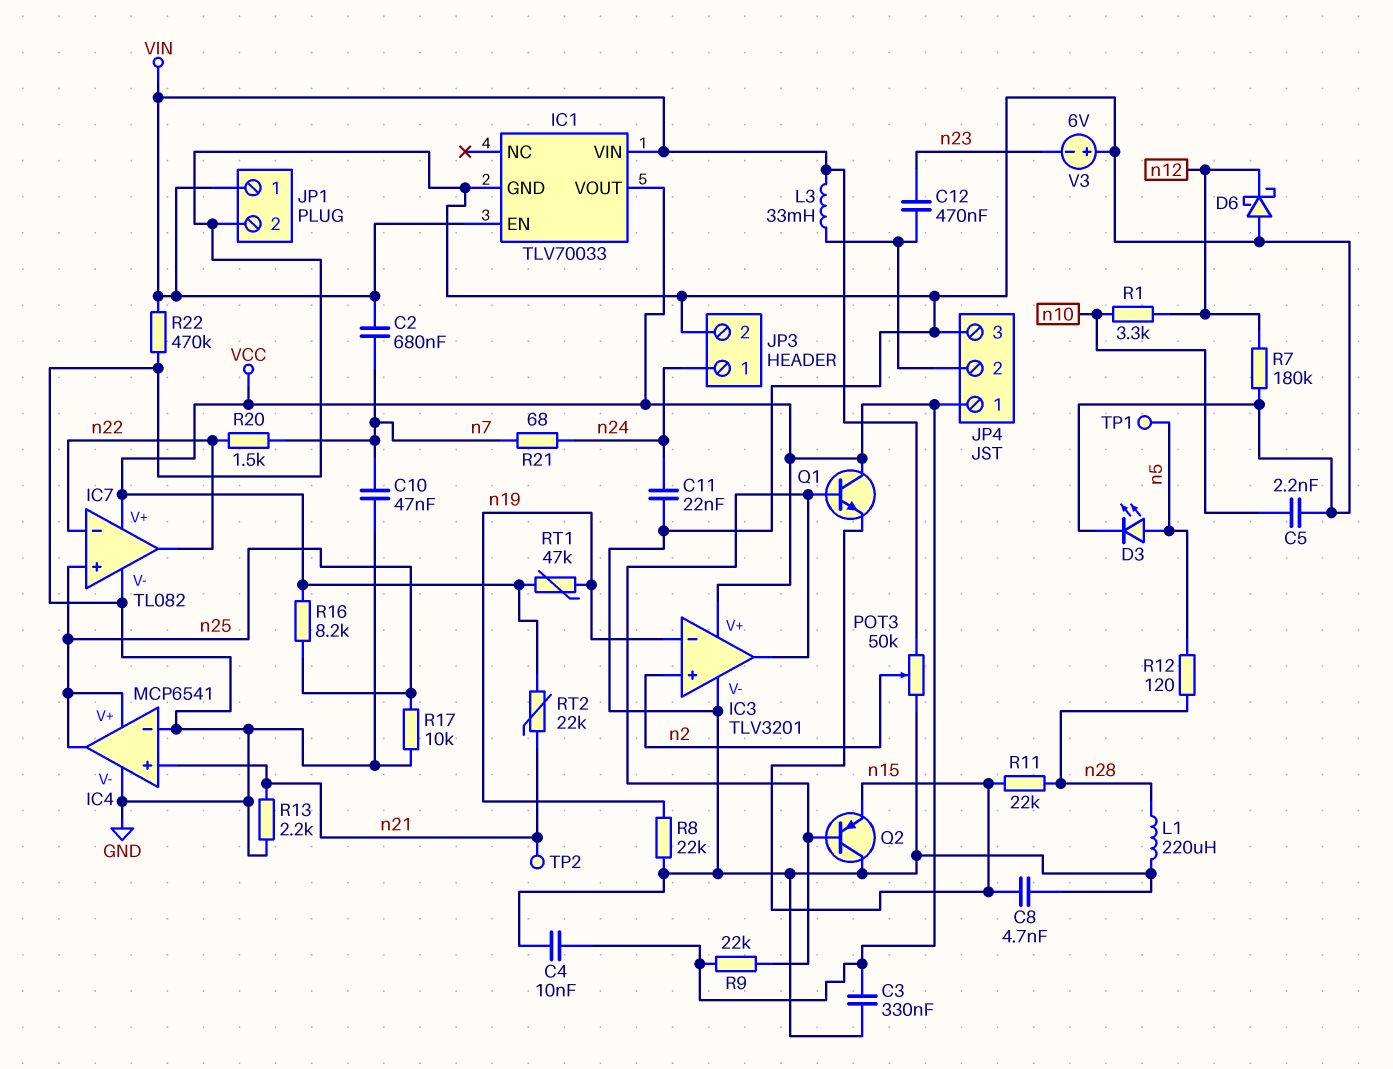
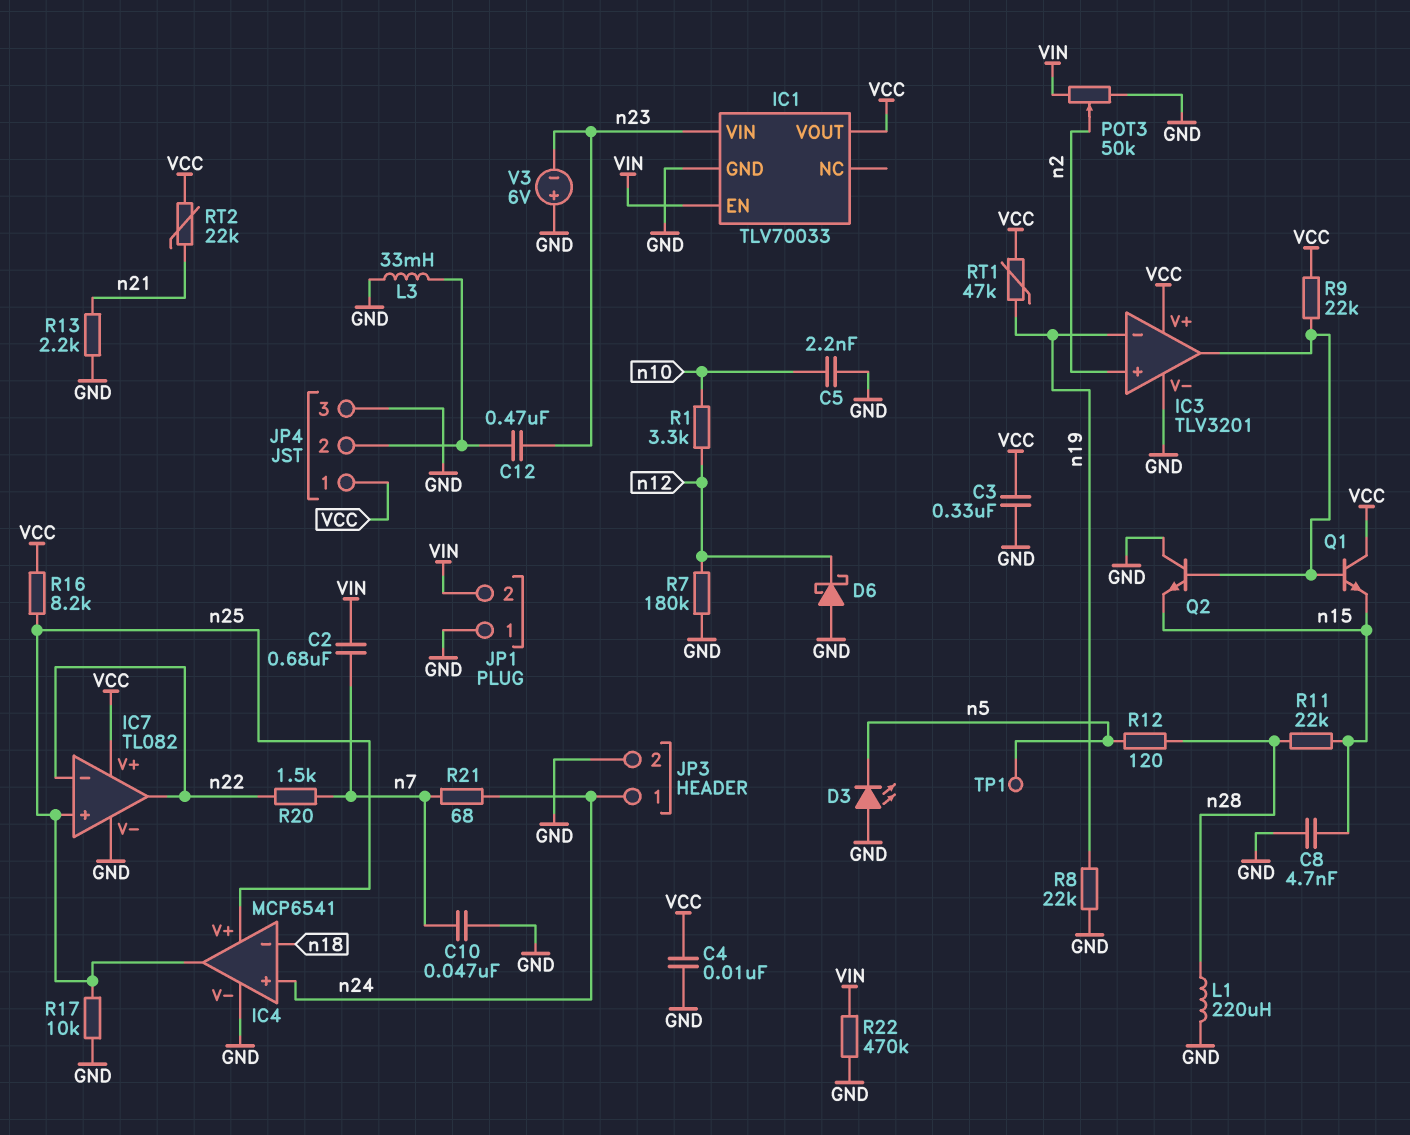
C11: 22nF (GND, n24) -> none
D3: LED (A n5, K GND) -> LED (A GND, K n5)
IC1 pin VIN: VIN -> n23
IC4 pin in+: n21 -> n24
IC4 pin in-: GND -> n18
JP1 pin 1: VIN -> GND
JP1 pin 2: GND -> VIN
L3: 33mH (JP4/2, VIN) -> 33mH (GND, JP4/2)
Q2: PNP (B IC3/out, C GND, E n15) -> NPN (B IC3/out, C GND, E n15)
TP2: test point (n21) -> none

